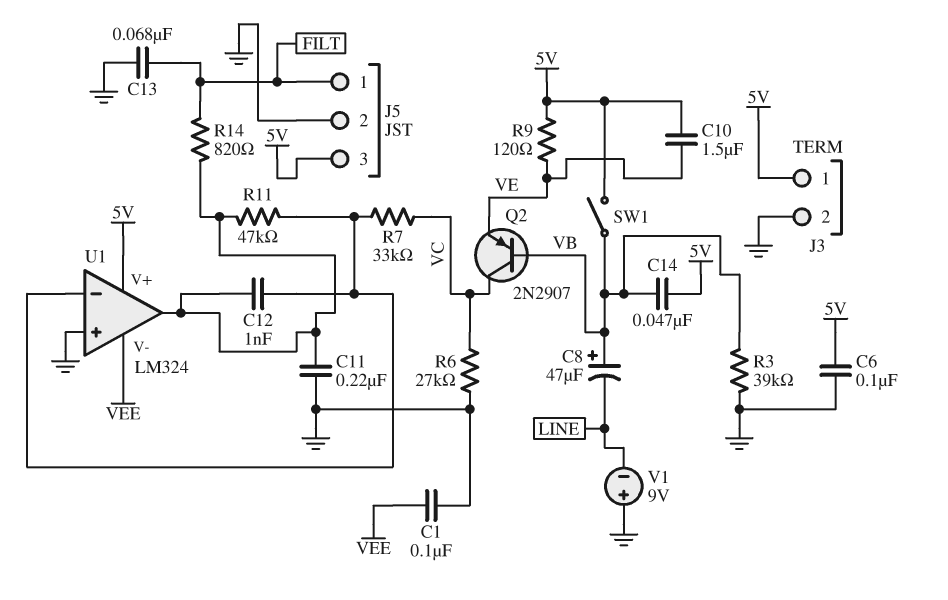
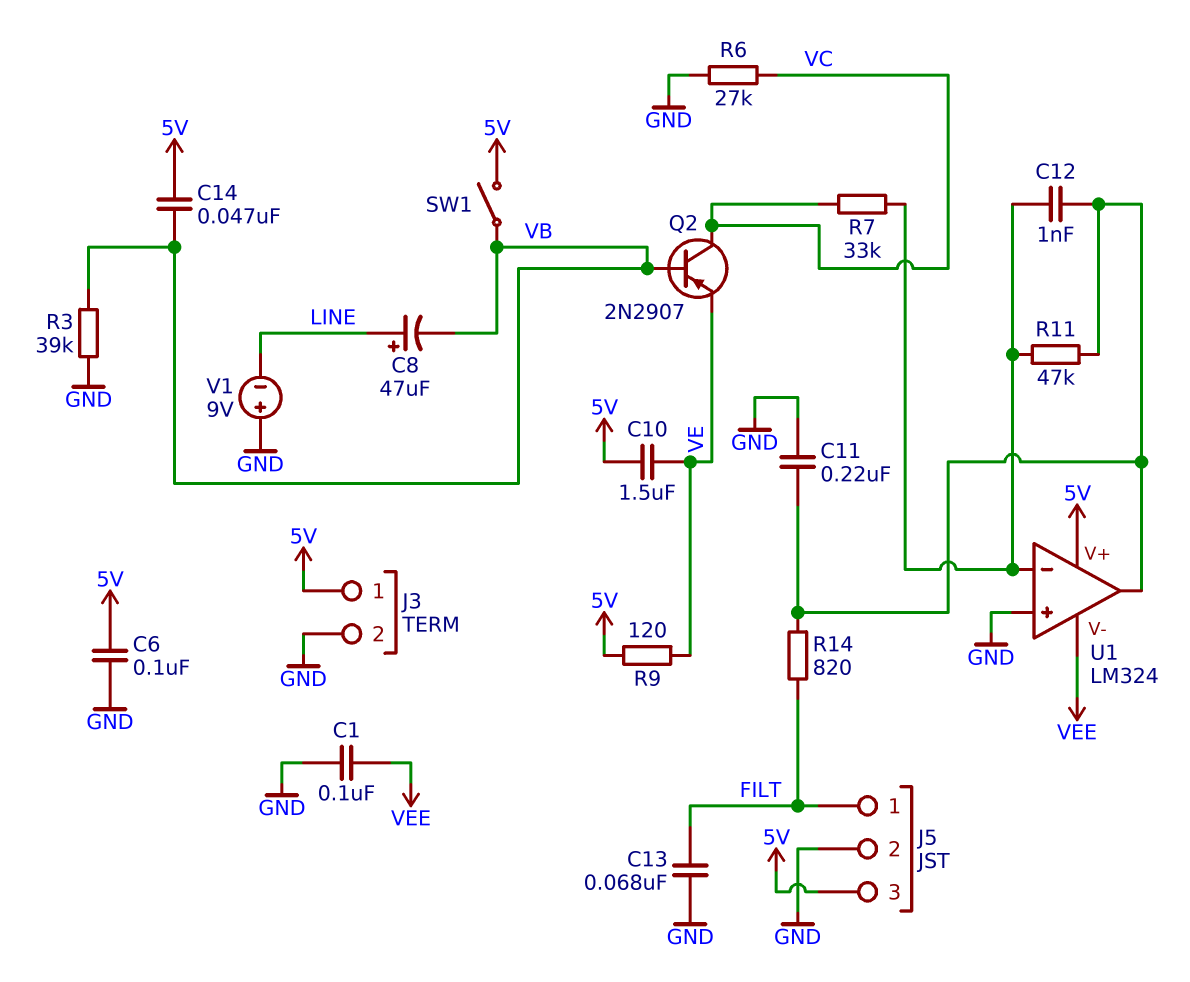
C8: 47uF (plus VB, minus LINE) -> 47uF (plus LINE, minus VB)

